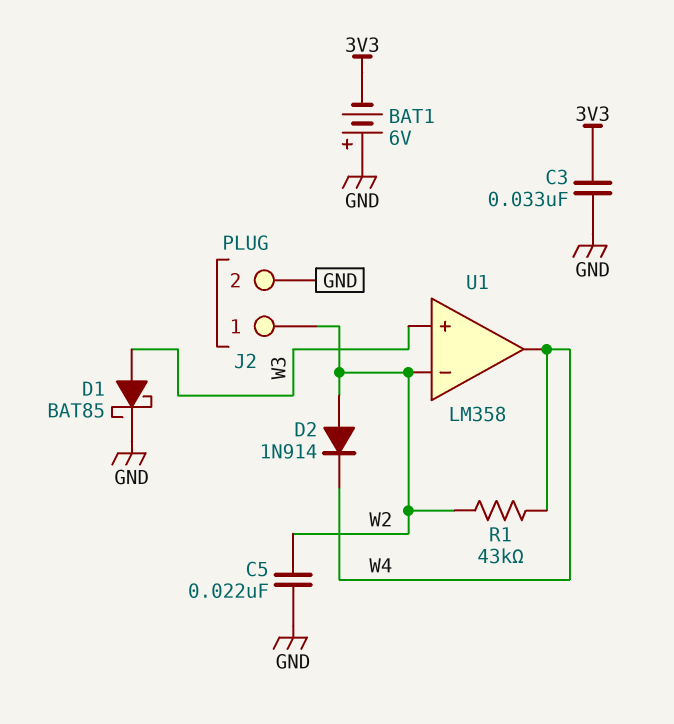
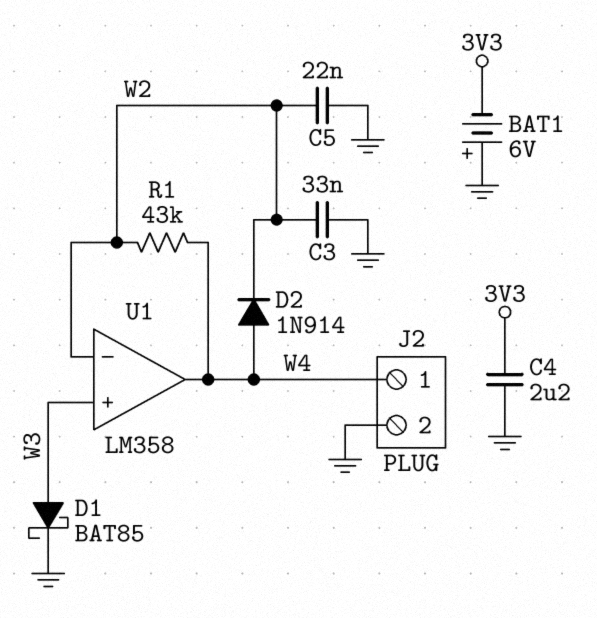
C3: 33nF (3V3, GND) -> 33nF (GND, W2)
C4: none -> 2.2uF (3V3, GND)
D2: diode 1N914 (A W2, K W4) -> diode 1N914 (A W4, K W2)
J2 pin 1: W2 -> W4

